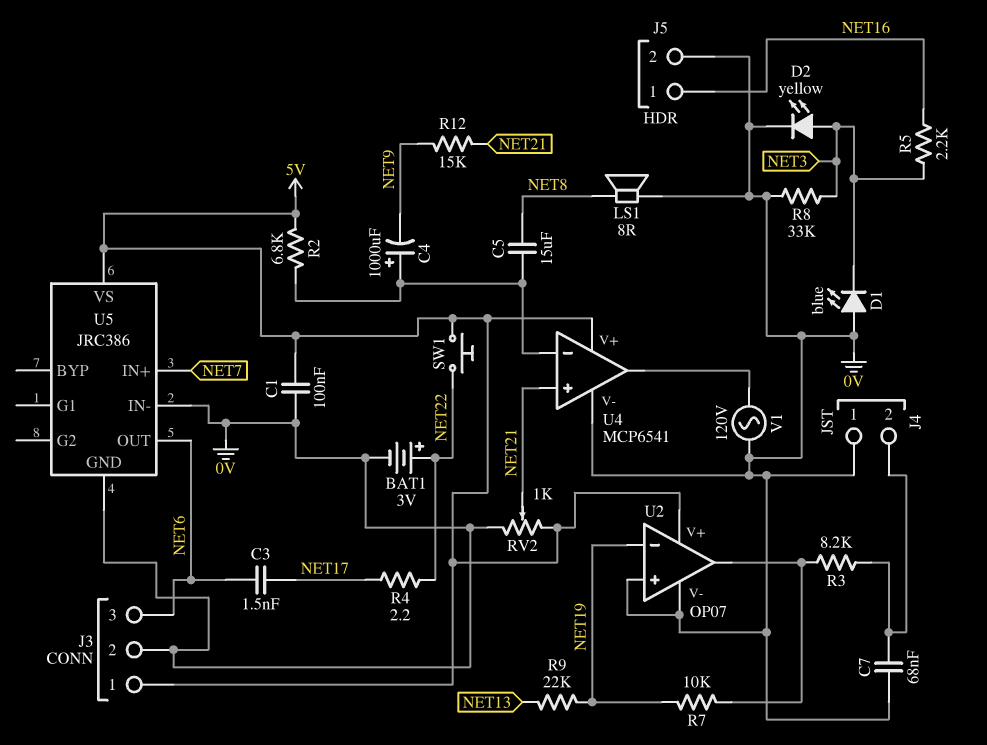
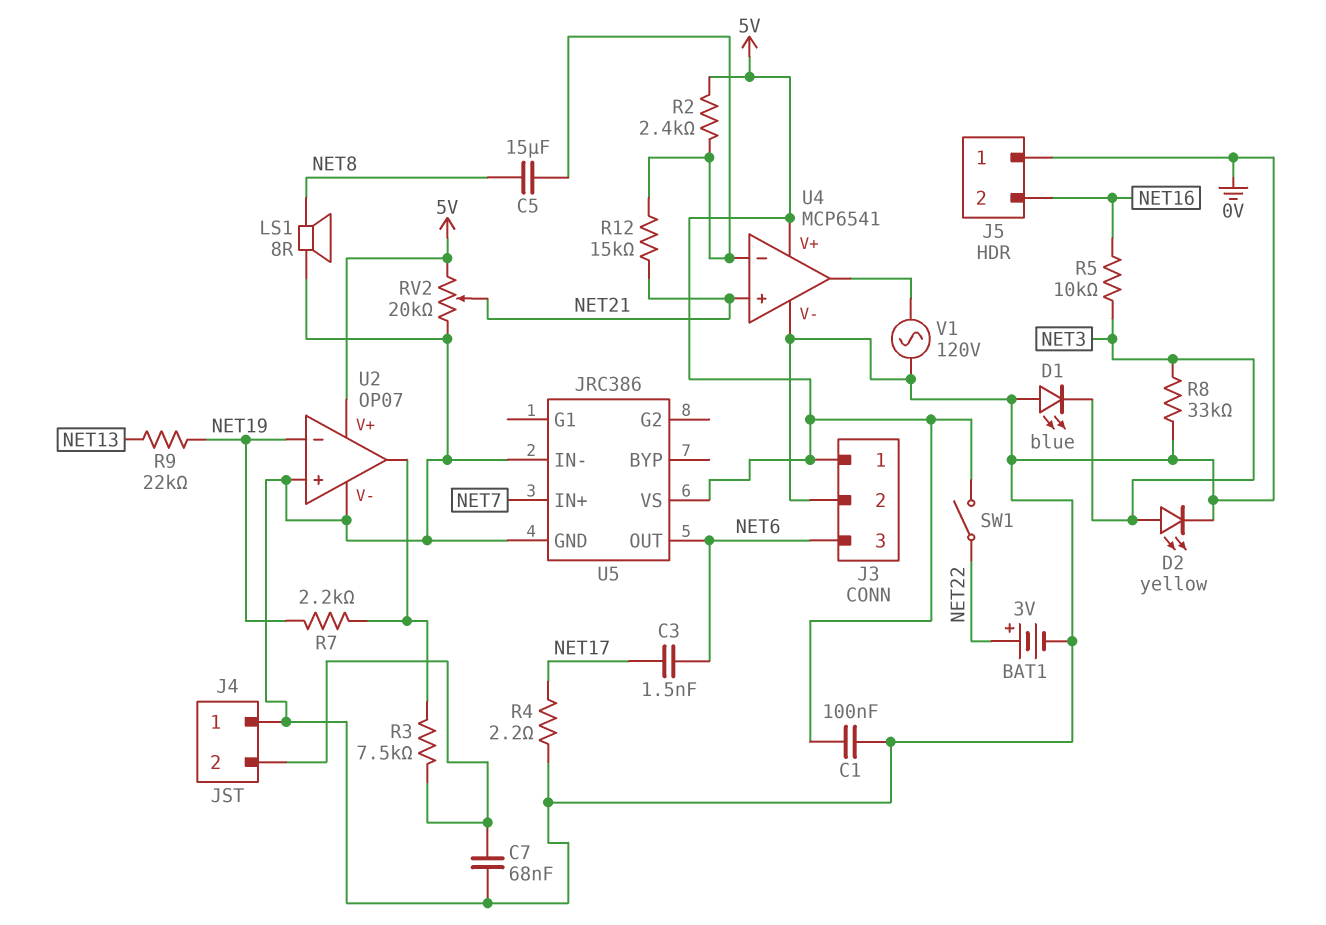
C4: 1000uF (plus U4/in-, minus NET9) -> none
J5 pin 1: NET16 -> 0V
J5 pin 2: 0V -> NET16
R2: 6.8k (5V, U4/in-) -> 2.4k (5V, U4/in-)
R3: 8.2k (J4/2, U2/out) -> 7.5k (J4/2, U2/out)
R4: 2.2 (NET17, NET22) -> 2.2 (0V, NET17)
R5: 2.2k (NET3, NET16) -> 10k (NET3, NET16)
R7: 10k (NET19, U2/out) -> 2.2k (NET19, U2/out)
R12: 15k (NET9, NET21) -> 15k (NET21, U4/in-)
RV2: 1k (0V, 5V, wiper NET21) -> 20k (0V, 5V, wiper NET21)
SW1: button (5V, NET22) -> switch (5V, NET22)

